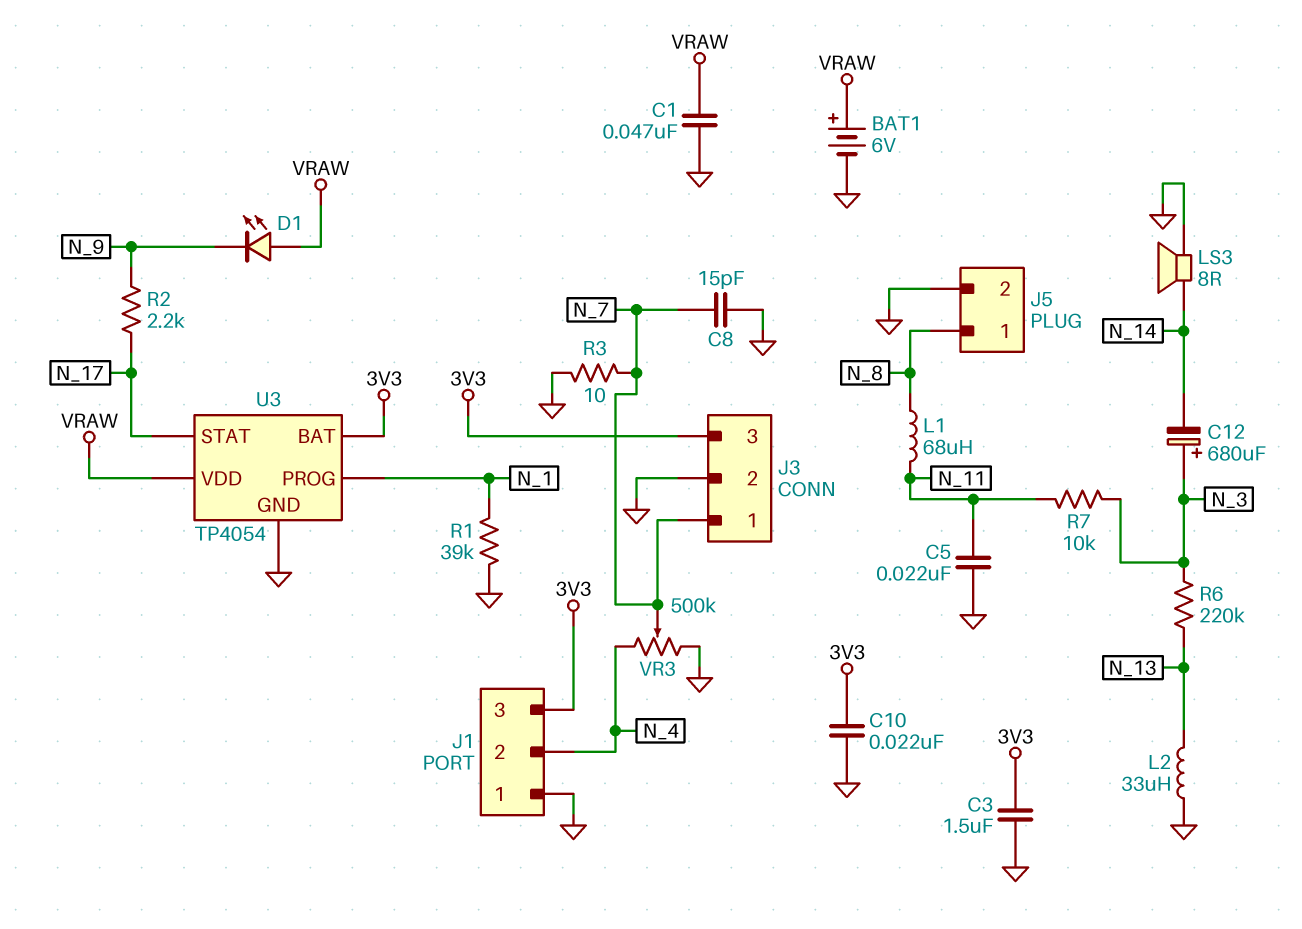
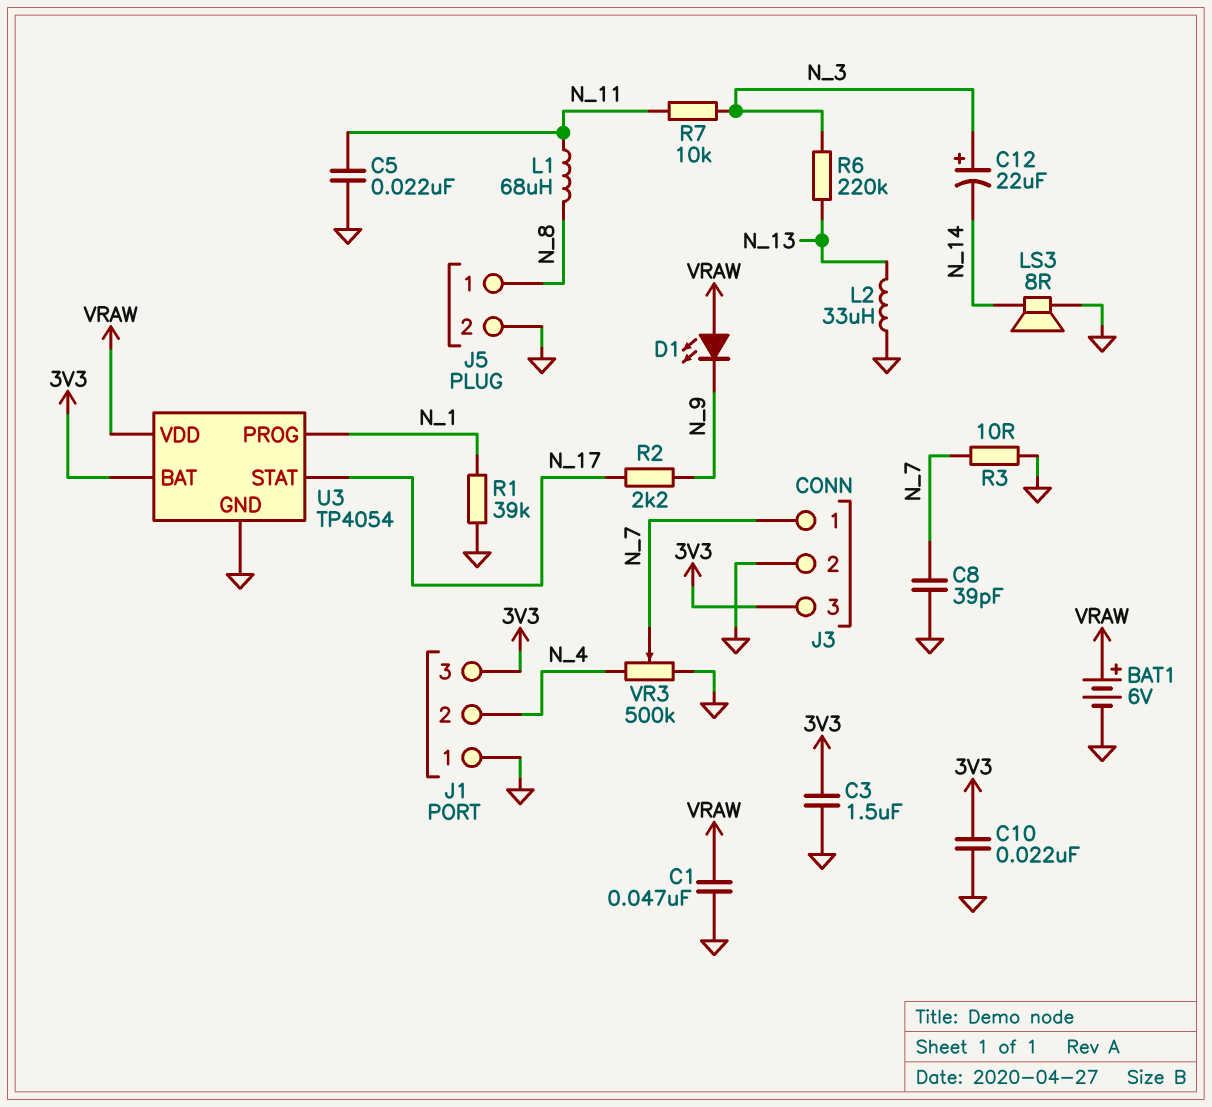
C8: 15pF (GND, N_7) -> 39pF (GND, N_7)
C12: 680uF (plus N_3, minus N_14) -> 22uF (plus N_3, minus N_14)

